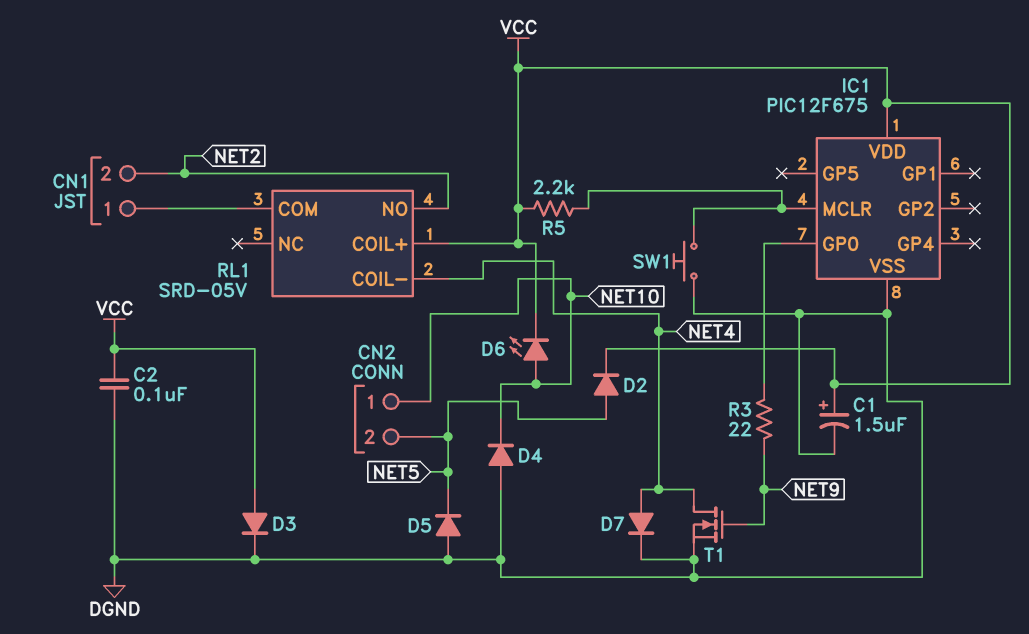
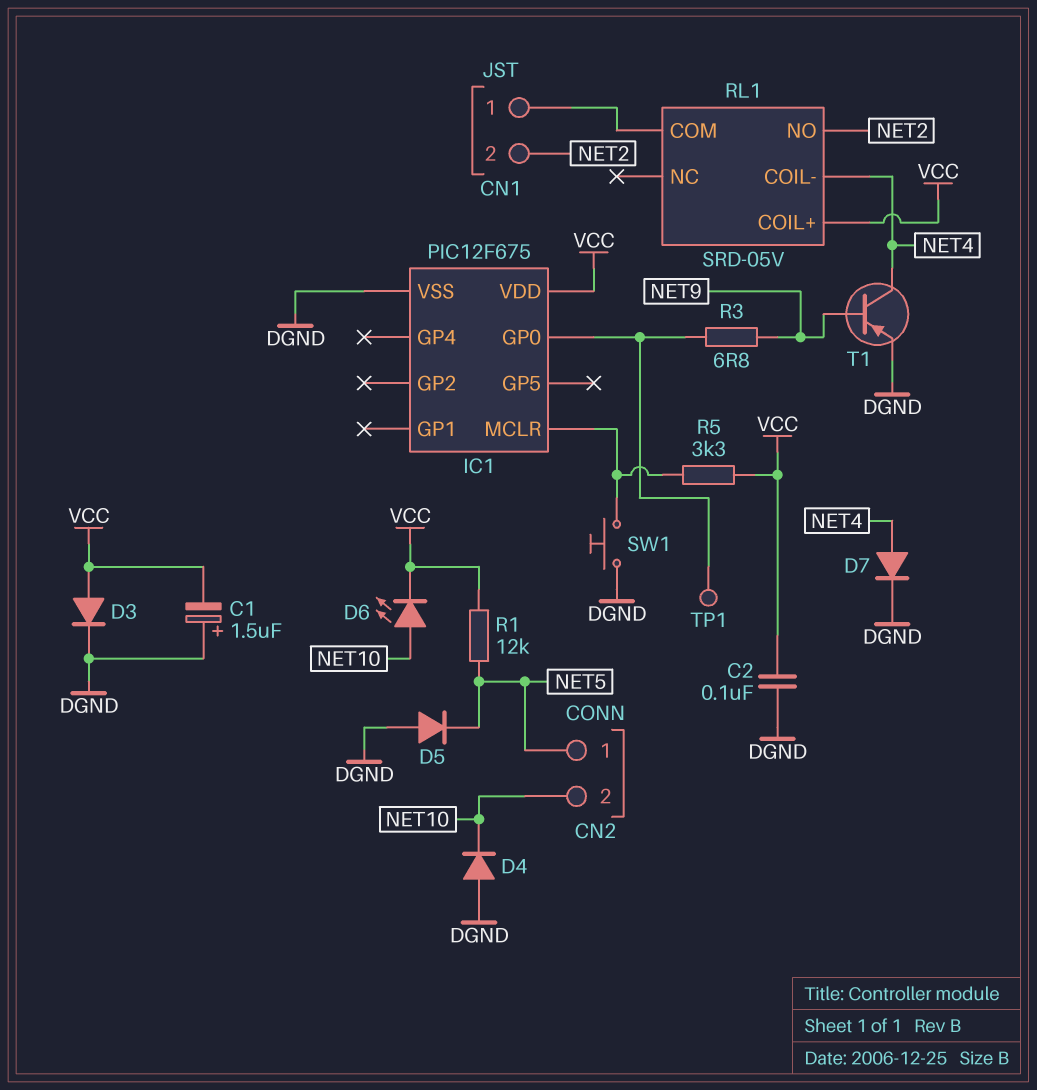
C1: 1.5uF (plus VCC, minus DGND) -> 1.5uF (plus DGND, minus VCC)
CN2 pin 1: NET10 -> NET5
CN2 pin 2: NET5 -> NET10
D2: diode (A NET5, K VCC) -> none
R1: none -> 12k (NET5, VCC)
R3: 22 (IC1/GP0, NET9) -> 6.8 (IC1/GP0, NET9)
R5: 2.2k (IC1/MCLR, VCC) -> 3.3k (IC1/MCLR, VCC)
T1: NMOS (G NET9, D NET4, S DGND) -> PNP (B NET9, C NET4, E DGND)
TP1: none -> test point (IC1/GP0)

